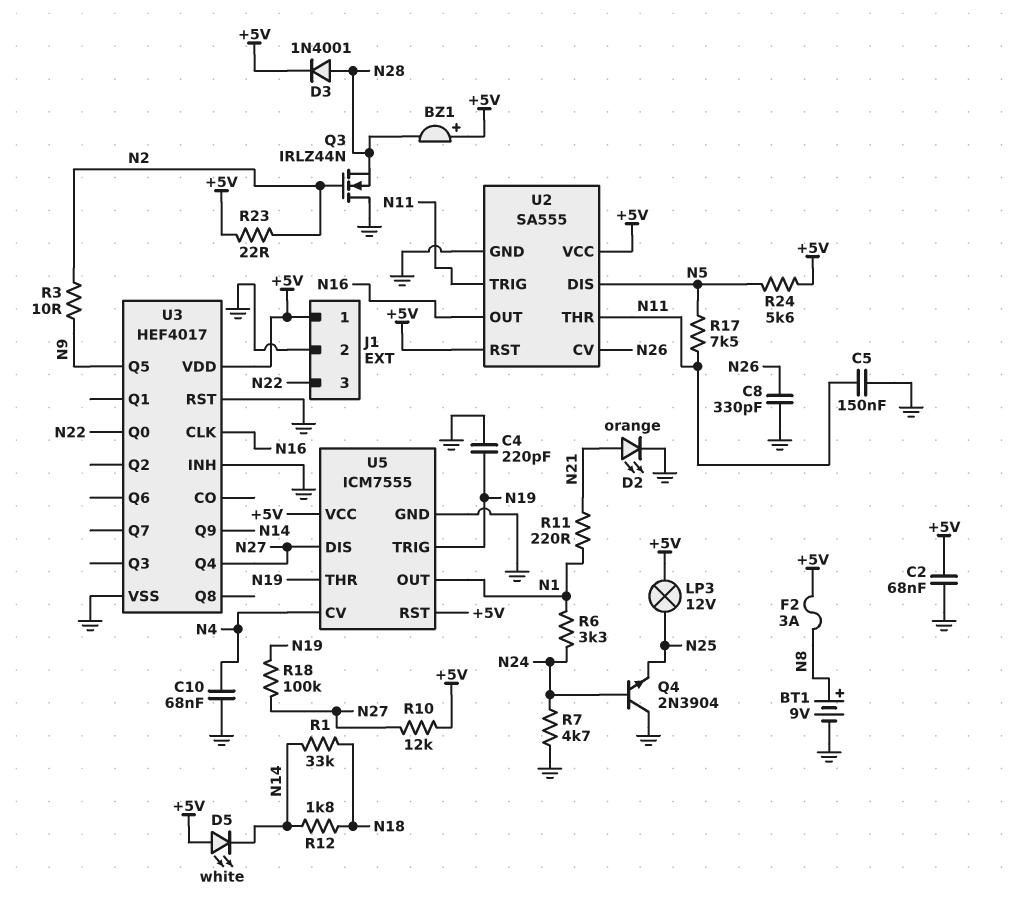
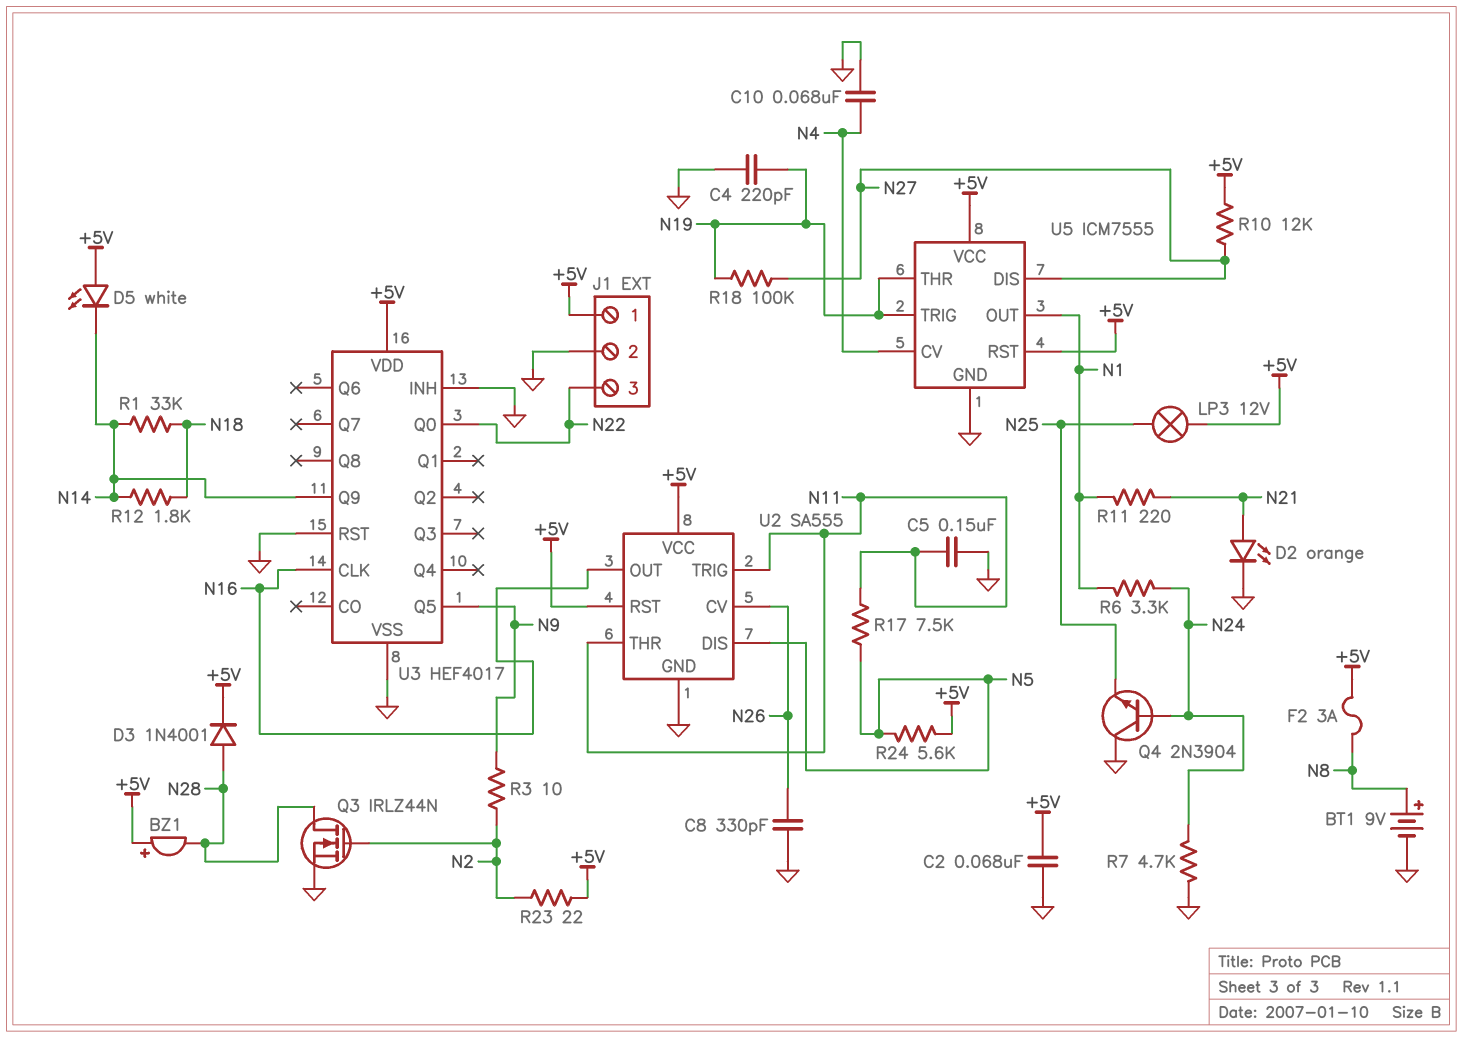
Q3: NMOS IRLZ44N (G N2, D GND, S N28) -> NMOS IRLZ44N (G N2, D N28, S GND)
U3 pin Q4: N27 -> none

